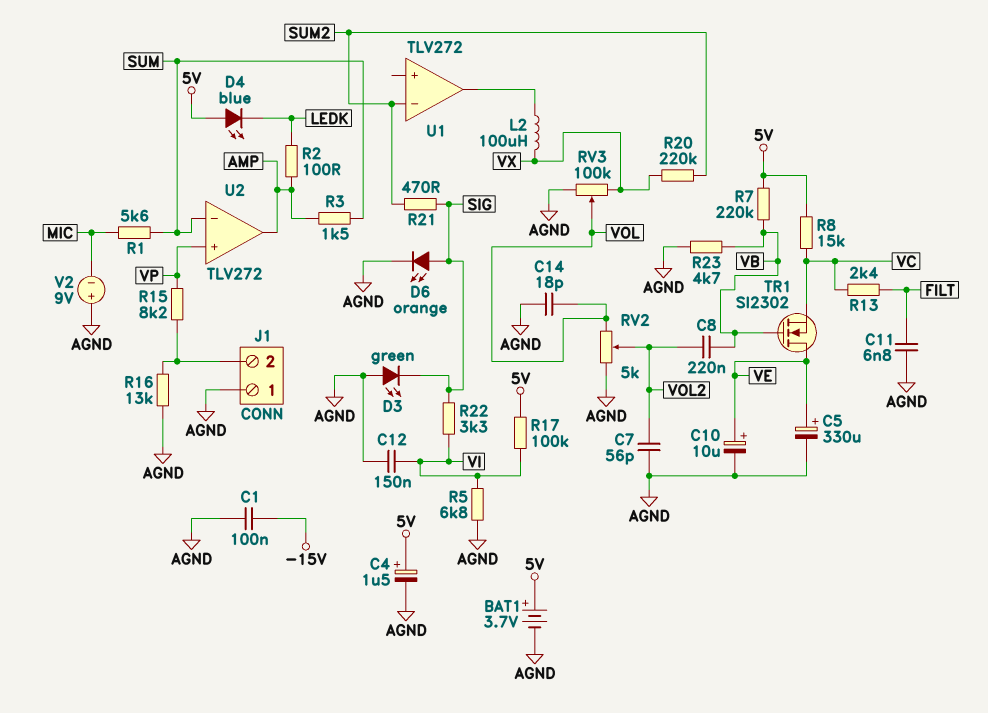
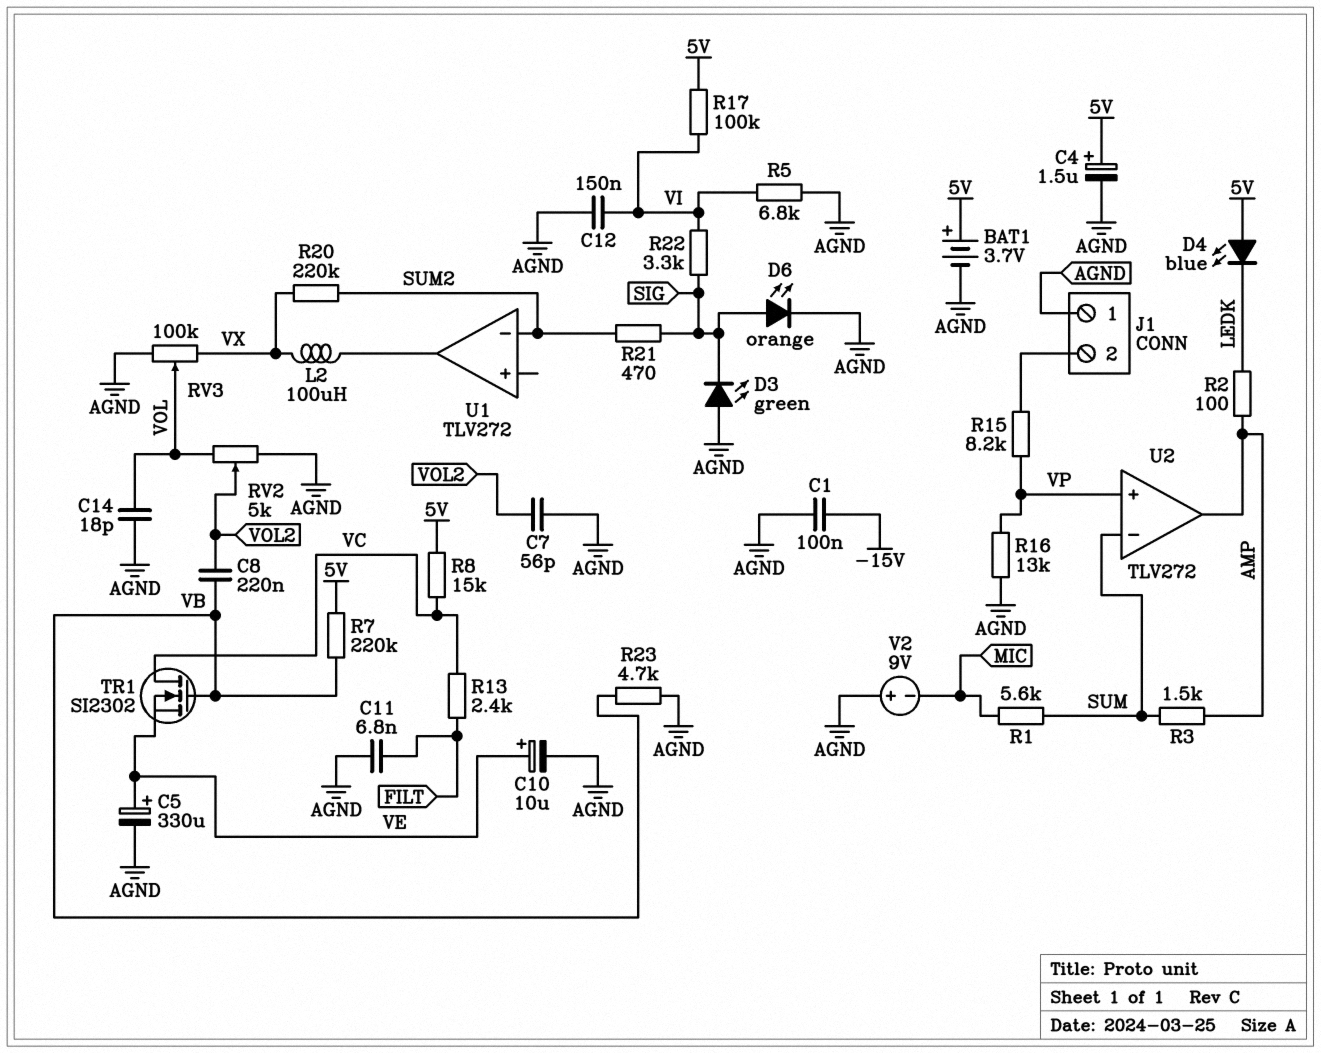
R16: 13k (AGND, J1/2) -> 13k (AGND, VP)
TR1: NMOS SI2302 (G VB, D VE, S VC) -> NMOS SI2302 (G VB, D VC, S VE)

